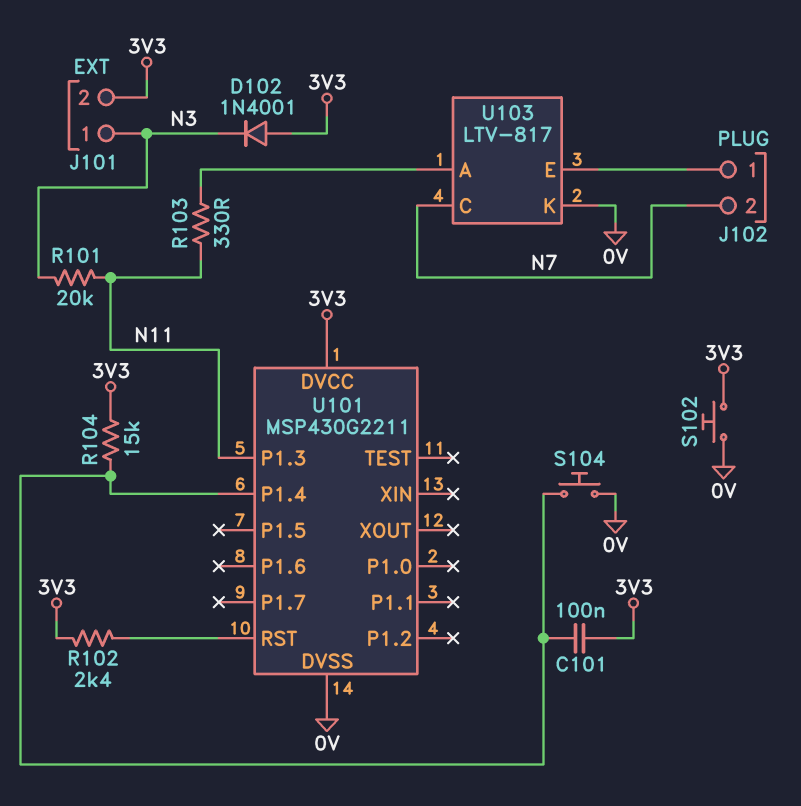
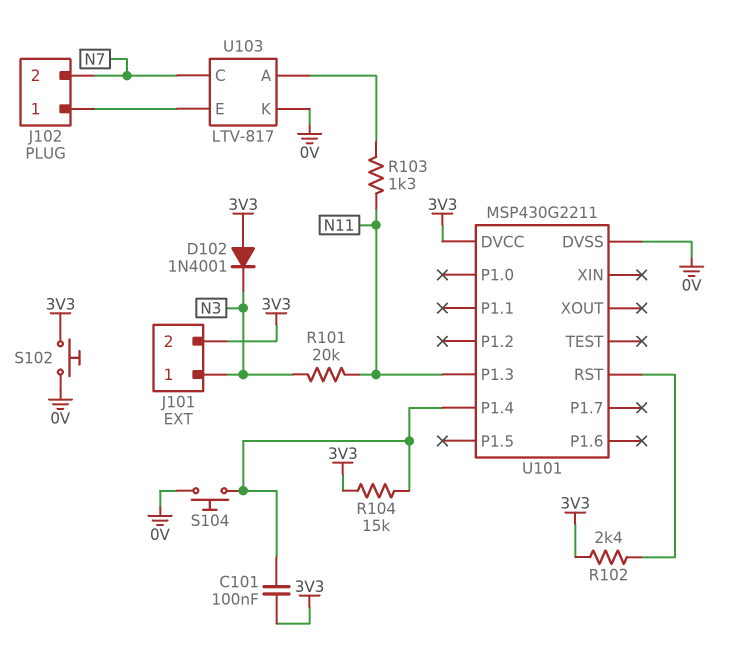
R103: 330 (N11, U103/A) -> 1.3k (N11, U103/A)

